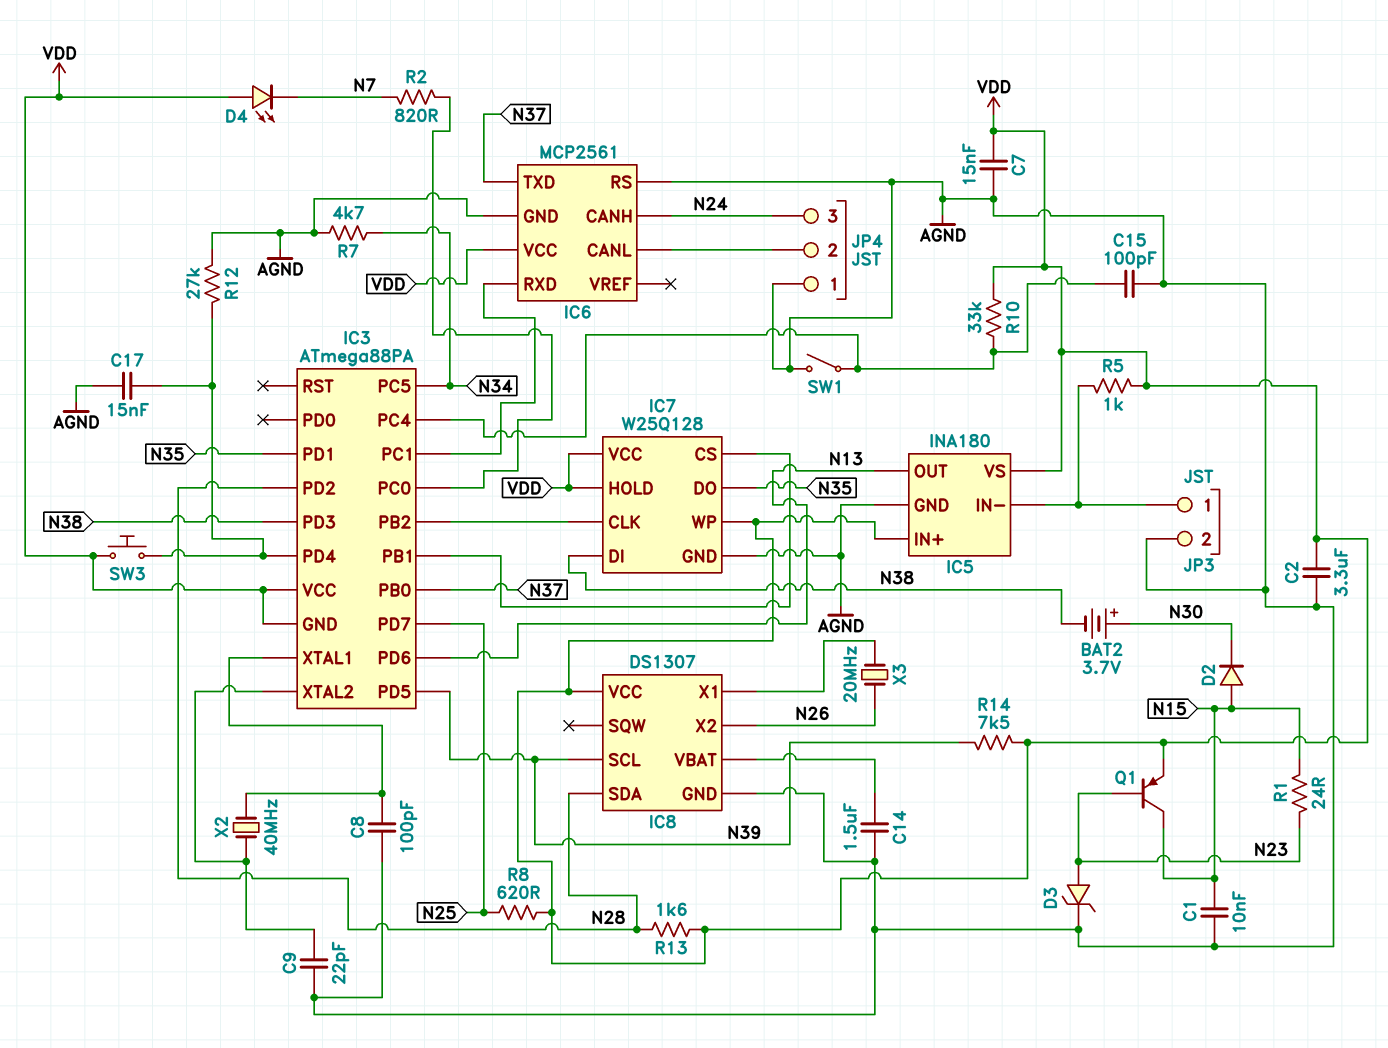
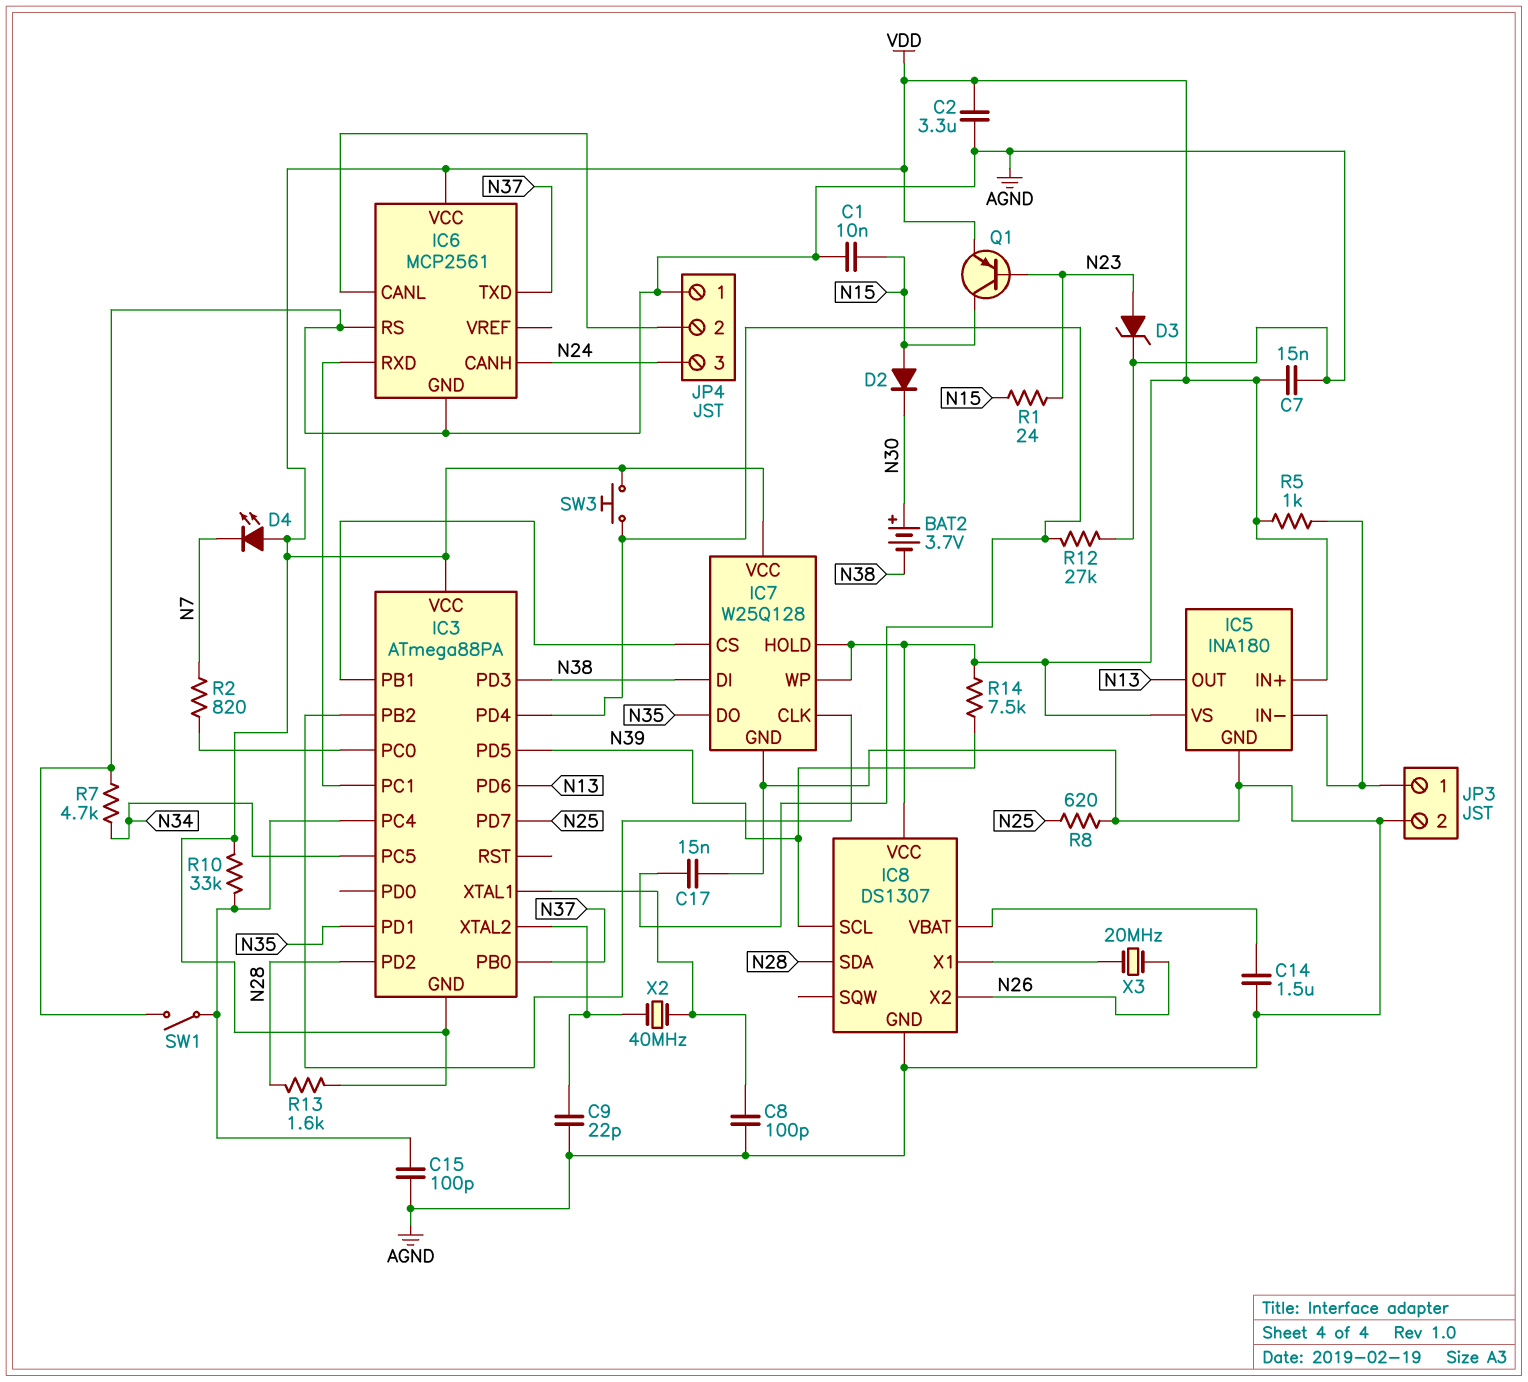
R8: 620 (N25, VDD) -> 620 (AGND, N25)

